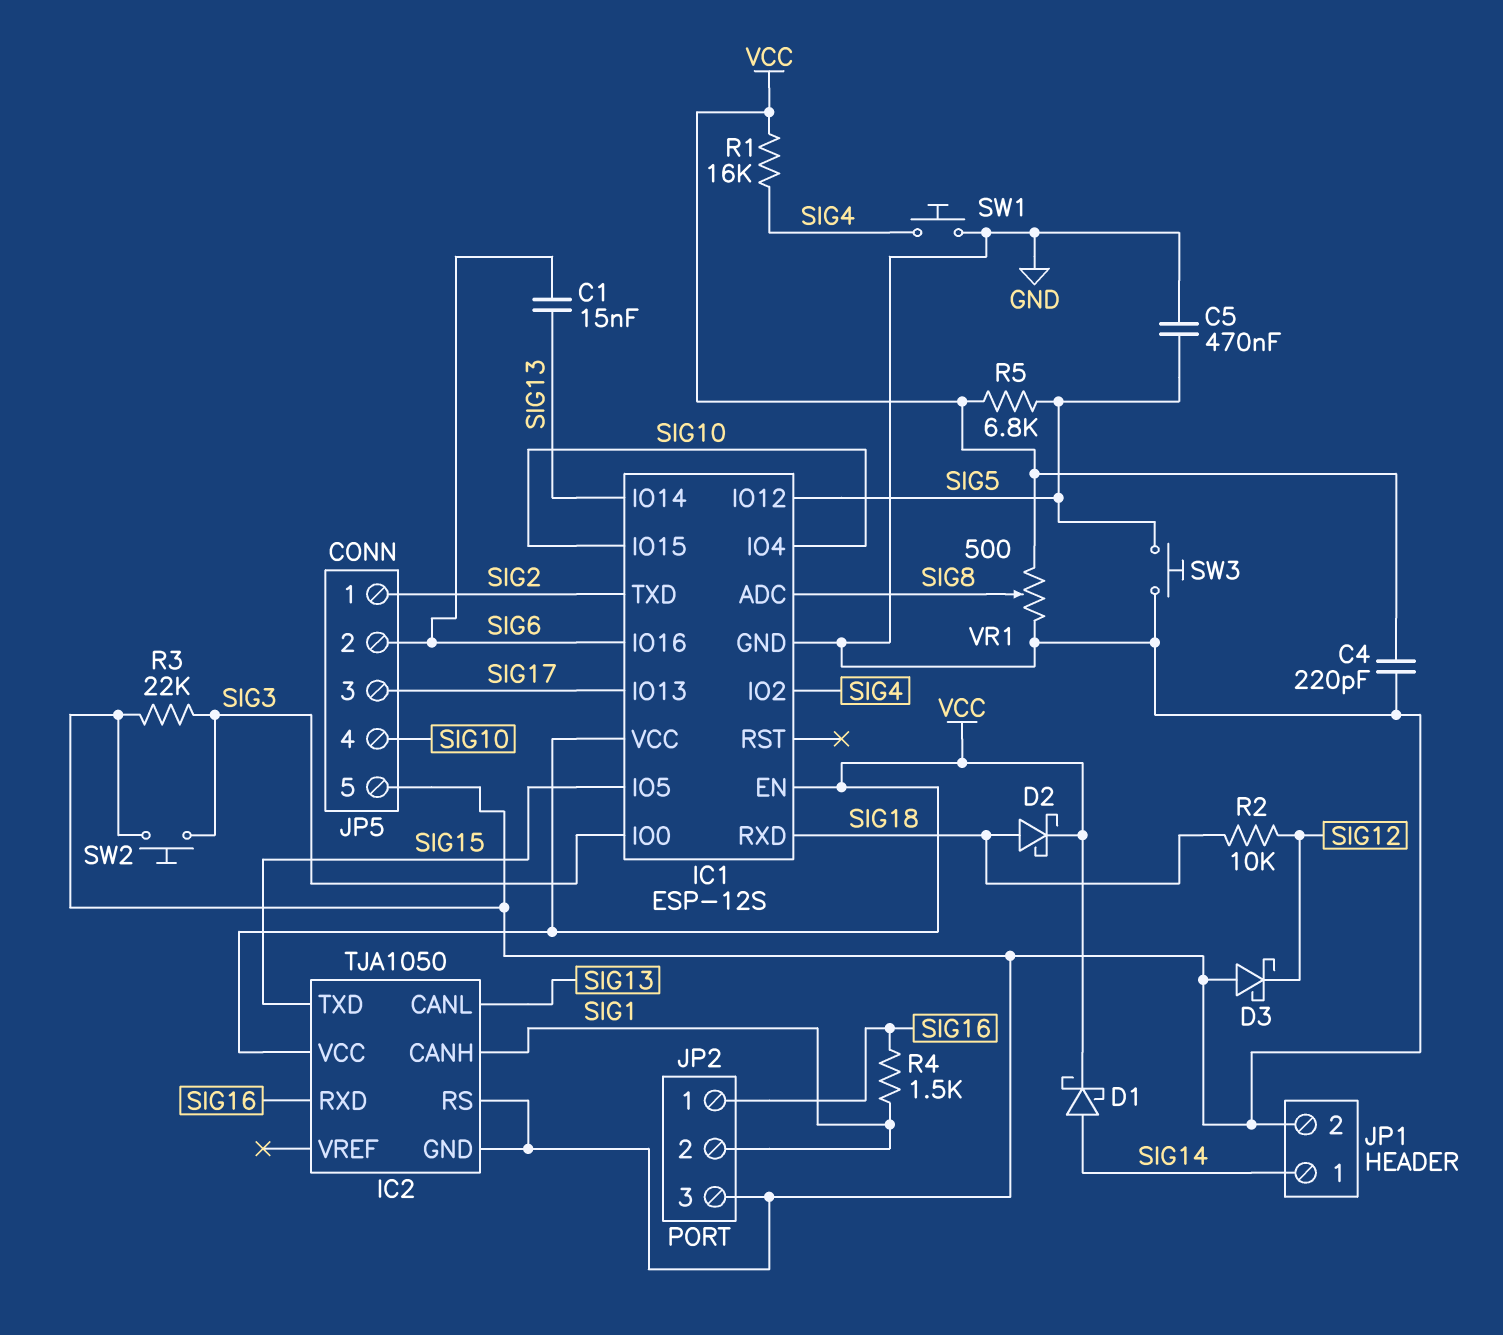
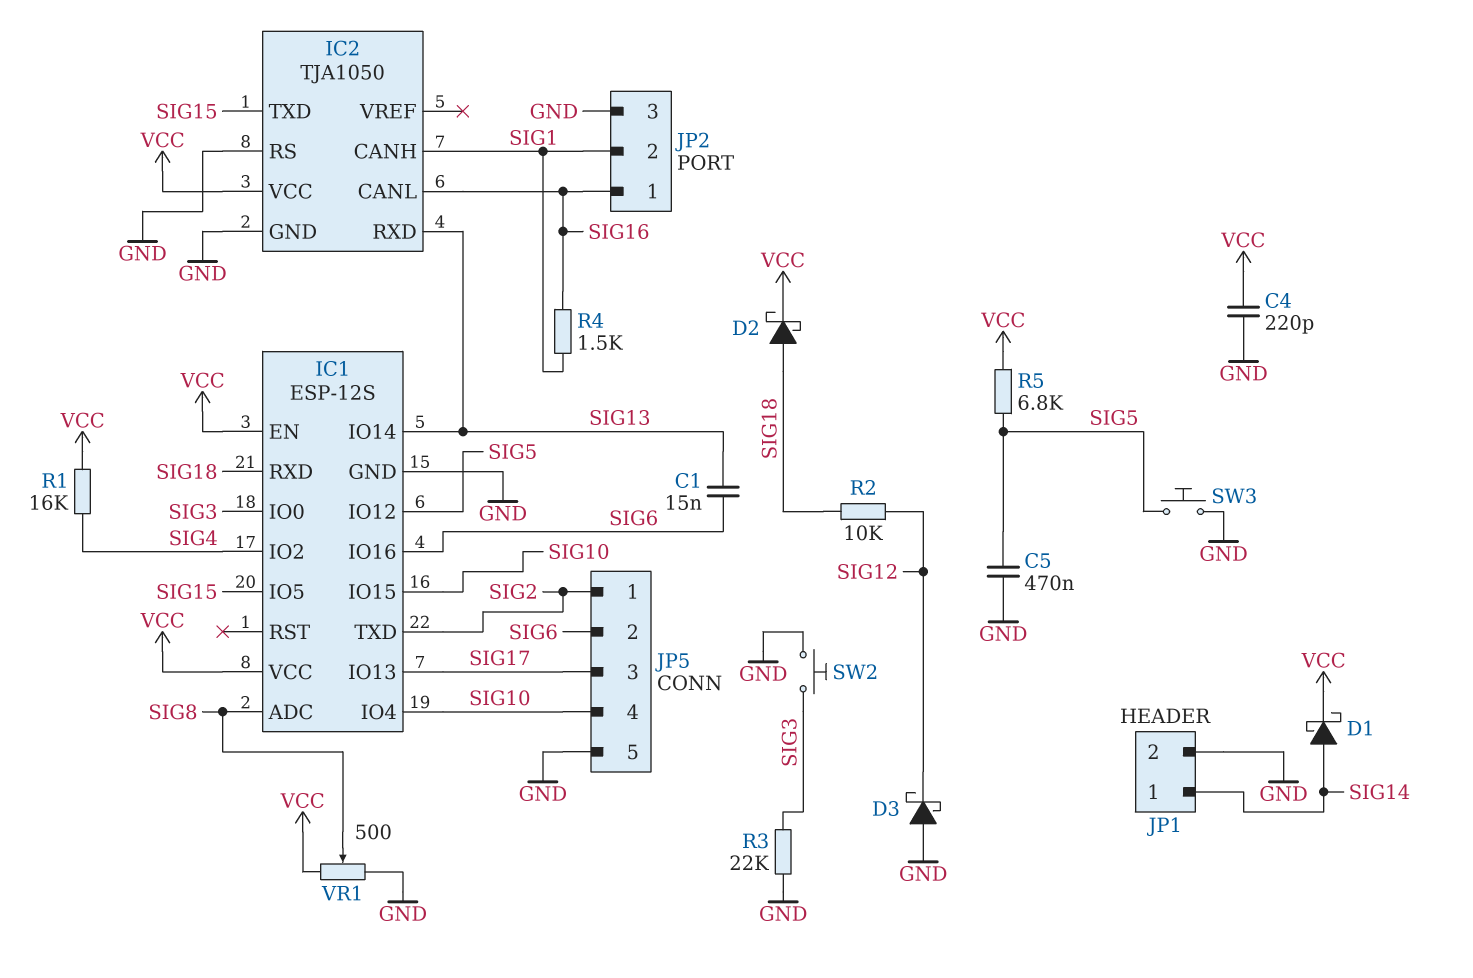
IC2 pin CANL: SIG13 -> SIG16
IC2 pin RXD: SIG16 -> SIG13
SW1: button (GND, SIG4) -> none

